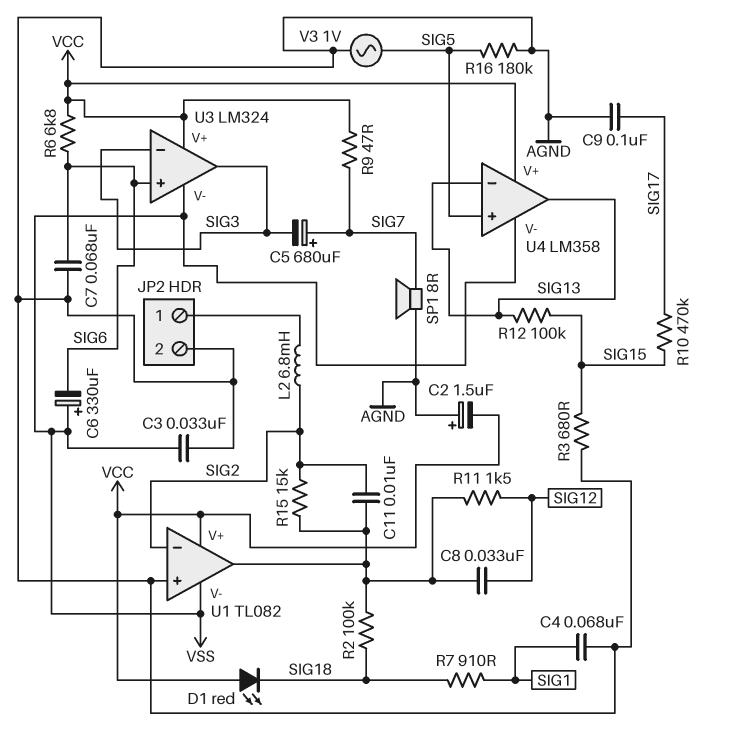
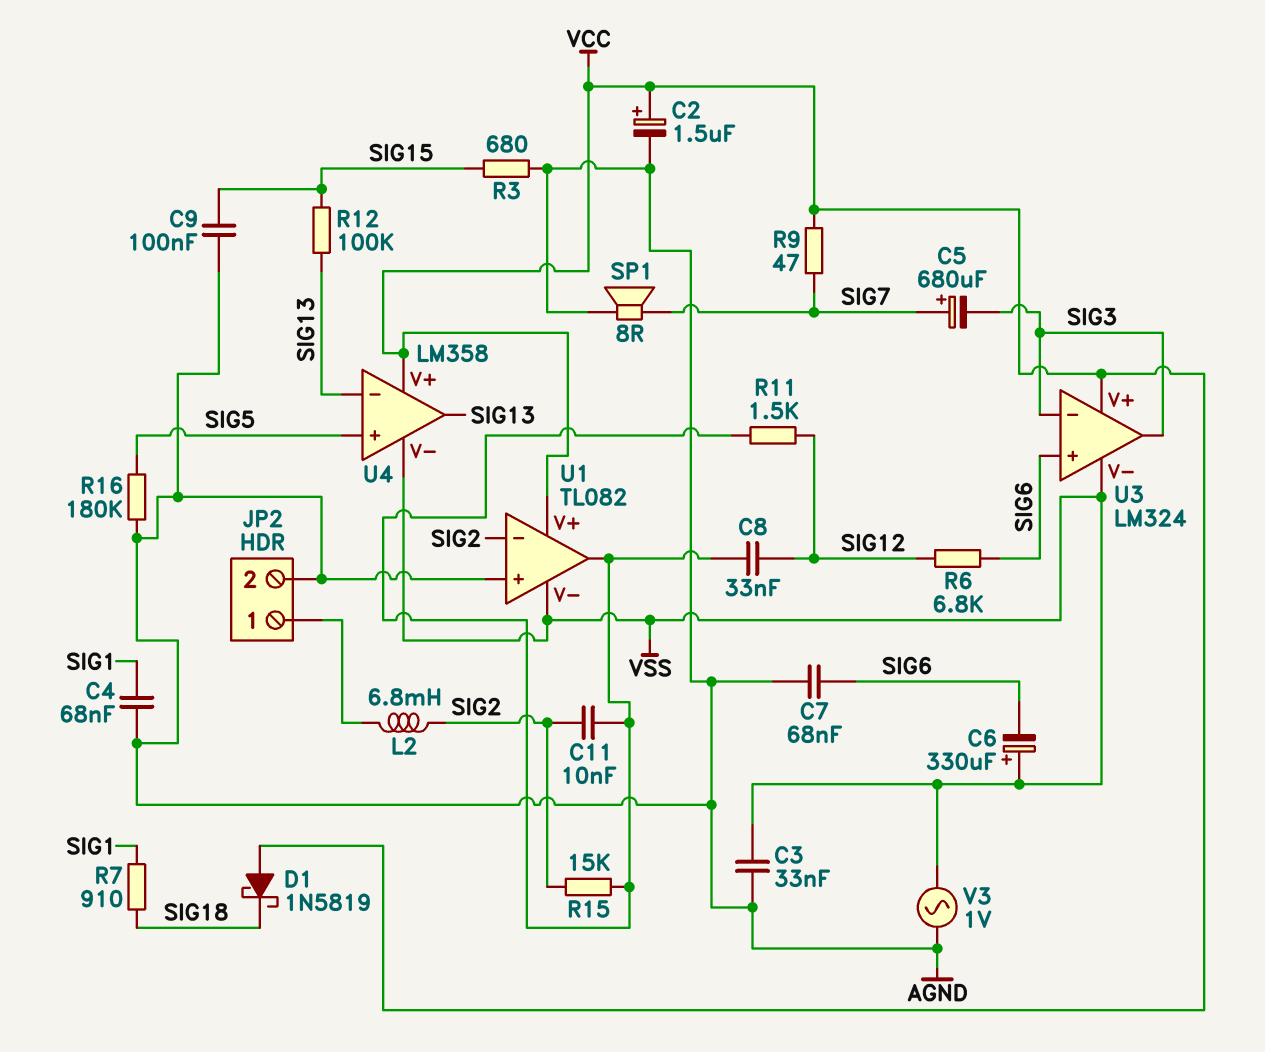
C2: 1.5uF (plus AGND, minus VCC) -> 1.5uF (plus VCC, minus AGND)
C9: 100nF (AGND, SIG17) -> 100nF (AGND, SIG15)
D1: LED red (A VCC, K SIG18) -> schottky 1N5819 (A VCC, K SIG18)
R2: 100k (SIG18, U1/out) -> none
R6: 6.8k (SIG6, VCC) -> 6.8k (SIG6, SIG12)
R10: 470k (SIG15, SIG17) -> none
V3: AC 1V (AGND, SIG5) -> AC 1V (AGND, VSS)

